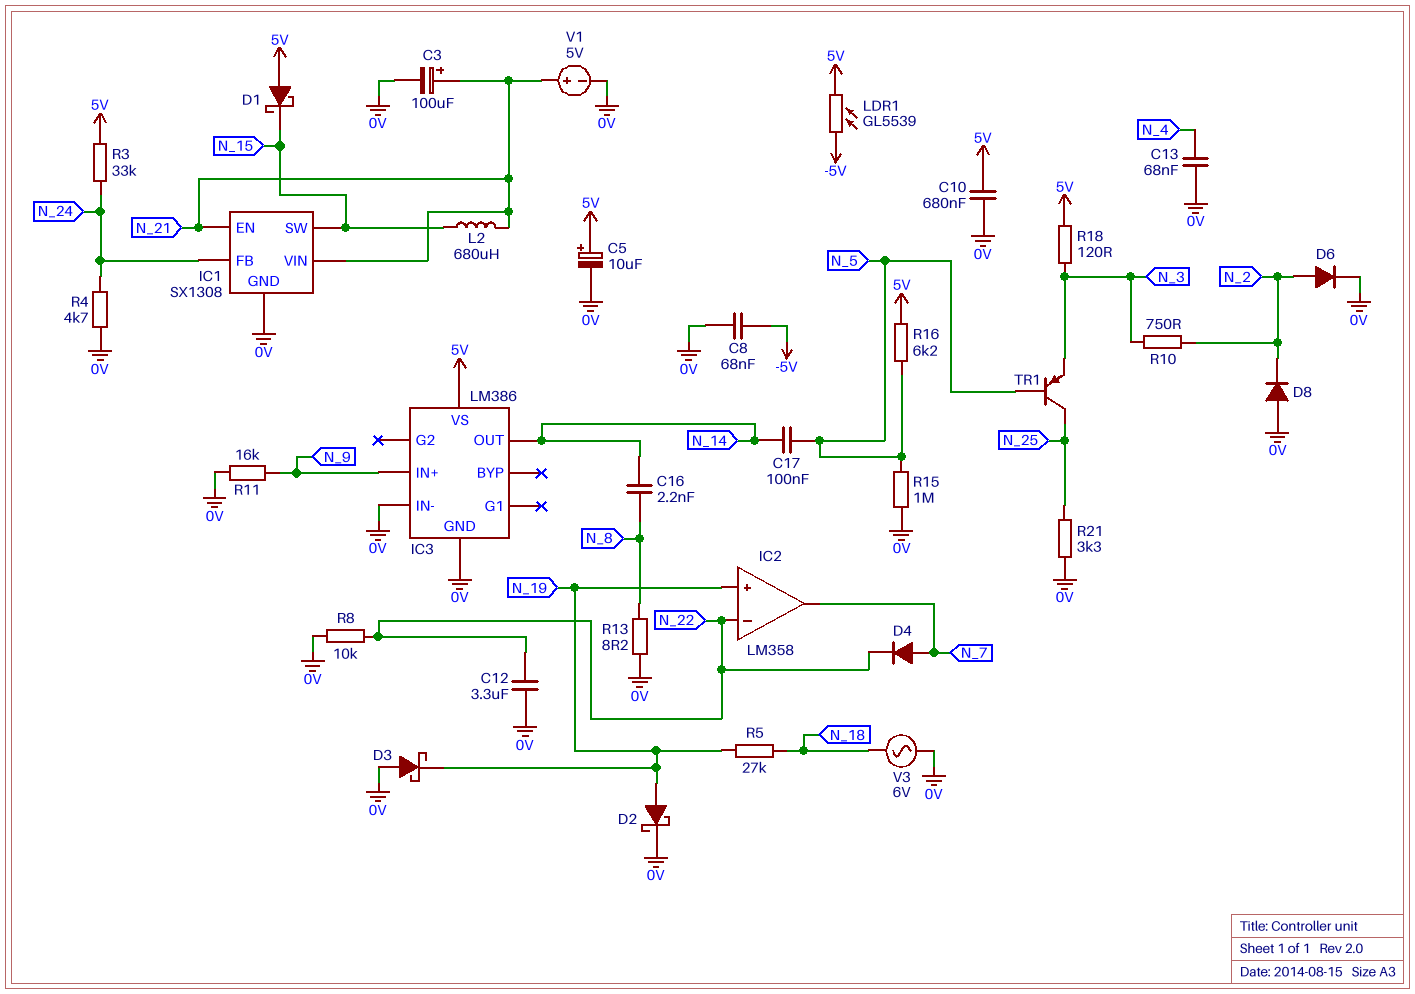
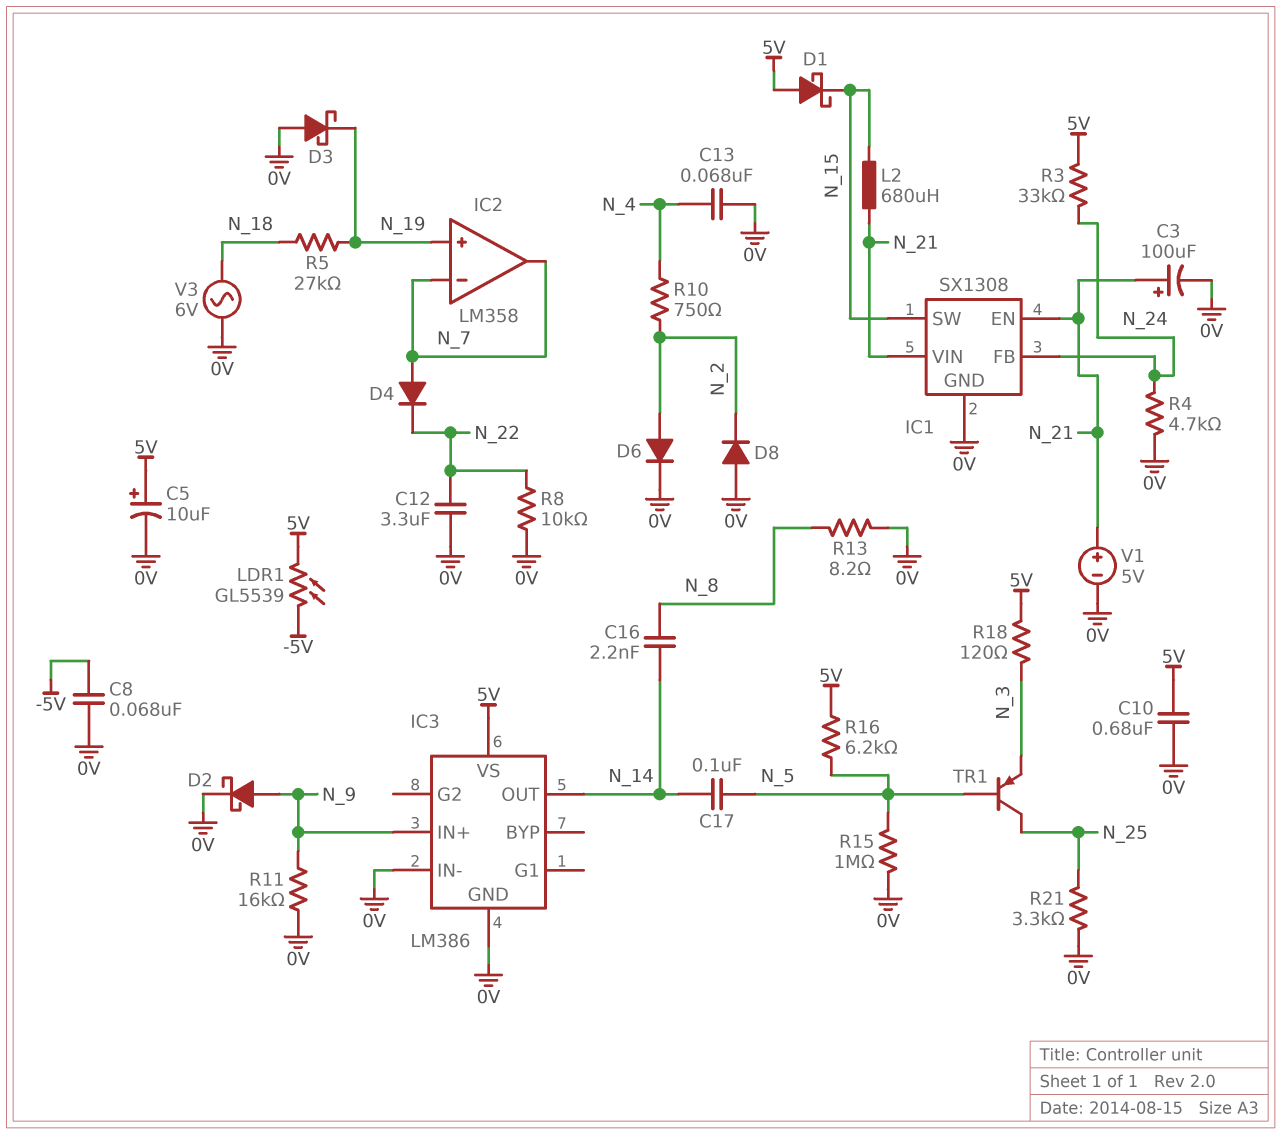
D2: schottky (A N_19, K 0V) -> schottky (A N_9, K 0V)
IC2 pin in-: N_22 -> N_7
R10: 750 (N_2, N_3) -> 750 (N_2, N_4)

